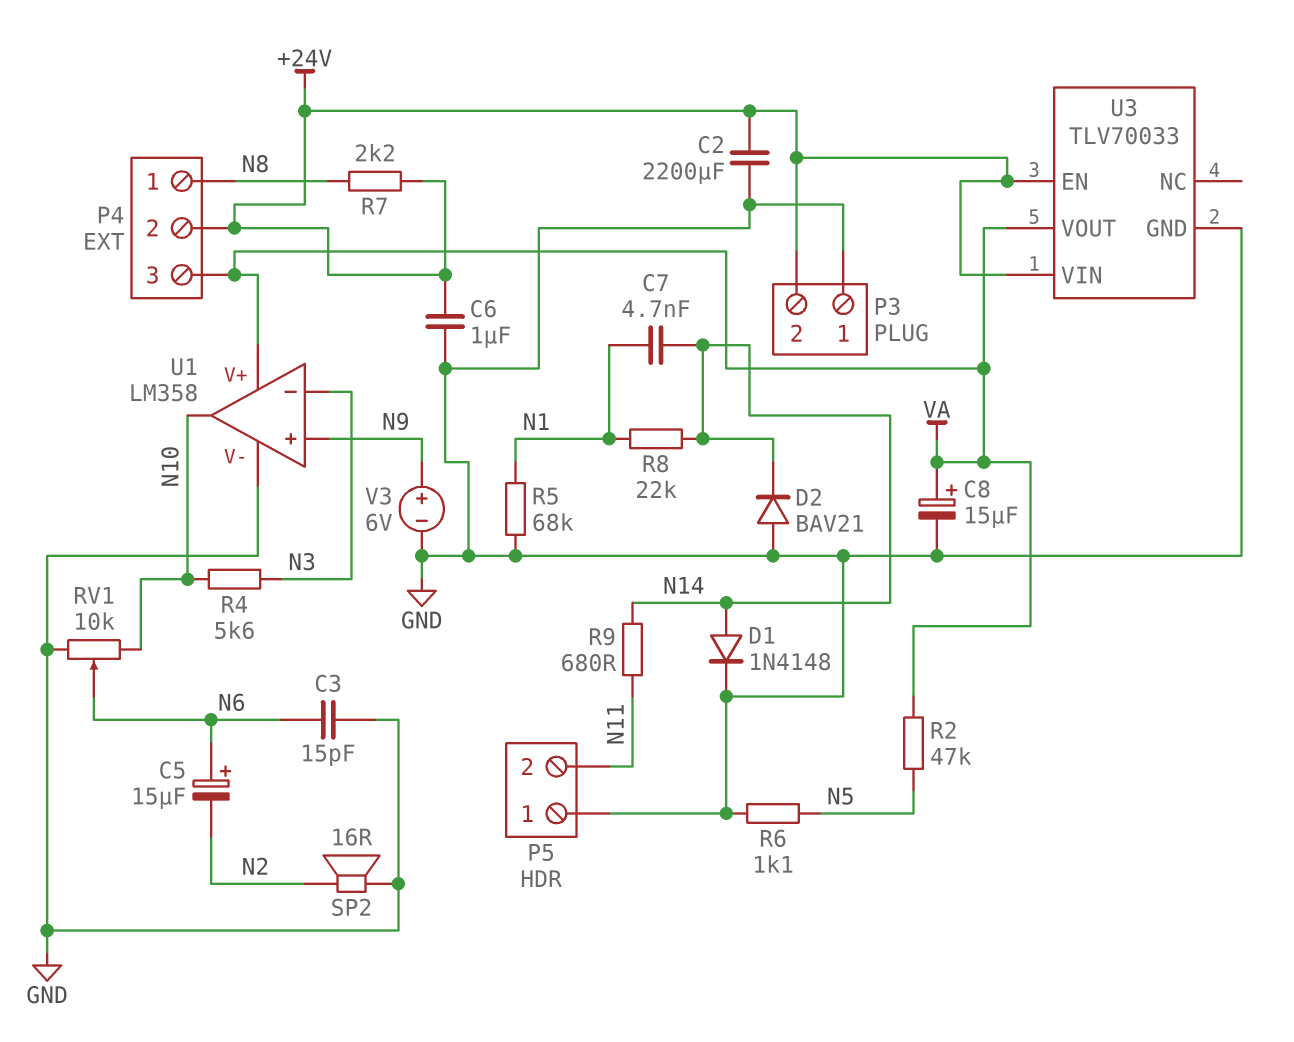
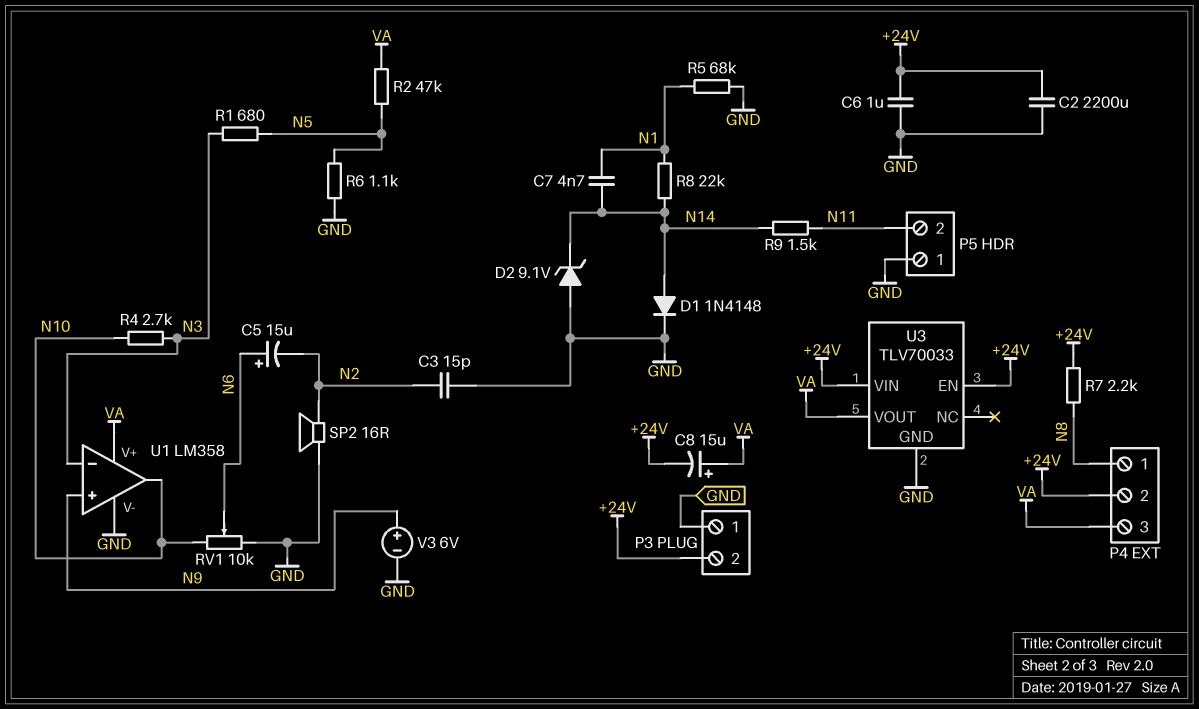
C3: 15pF (GND, N6) -> 15pF (GND, N2)
C8: 15uF (plus VA, minus GND) -> 15uF (plus VA, minus +24V)
D2: diode BAV21 (A GND, K N14) -> zener 9.1V (A GND, K N14)
R1: none -> 680 (N3, N5)
R4: 5.6k (N3, N10) -> 2.7k (N3, N10)
R9: 680 (N11, N14) -> 1.5k (N11, N14)

